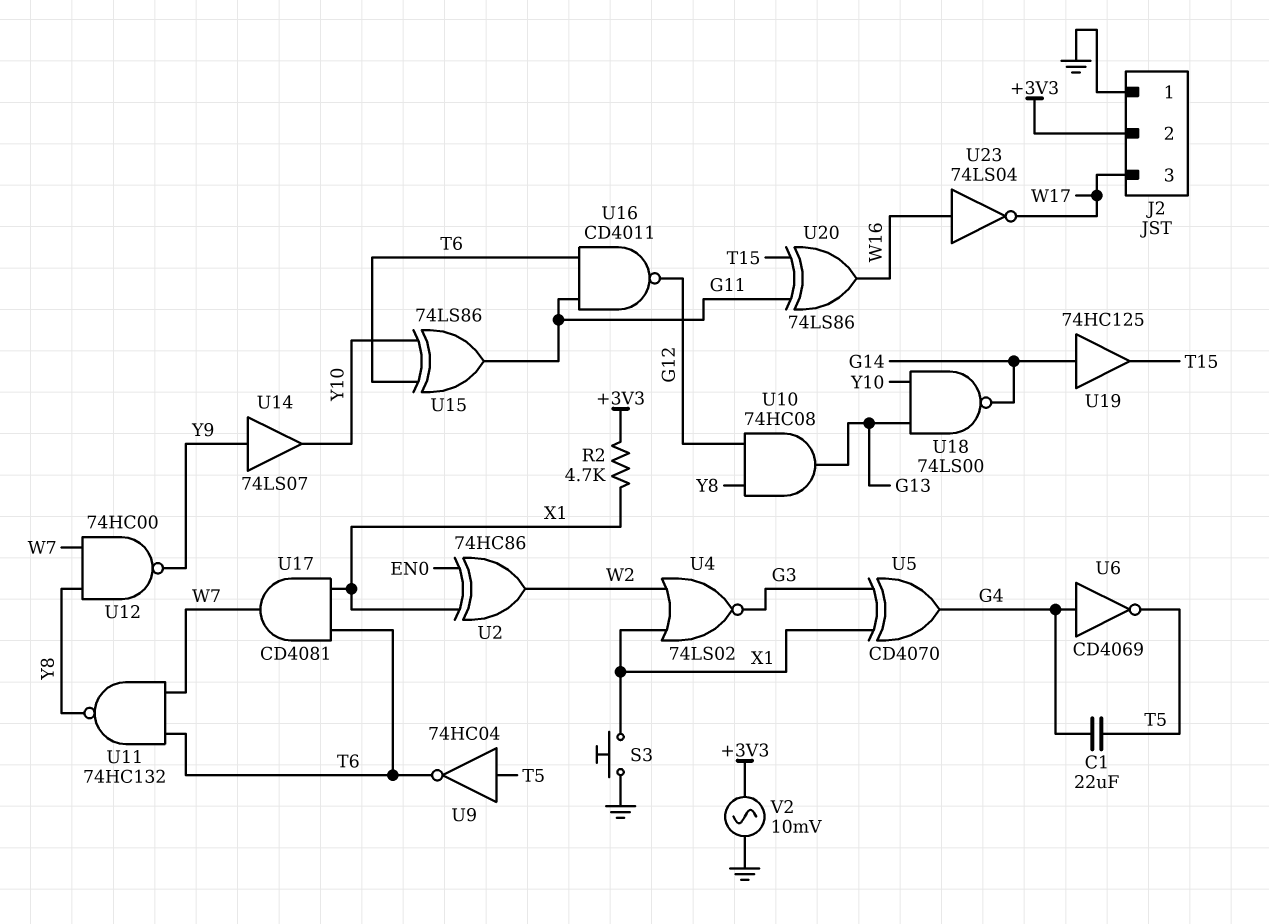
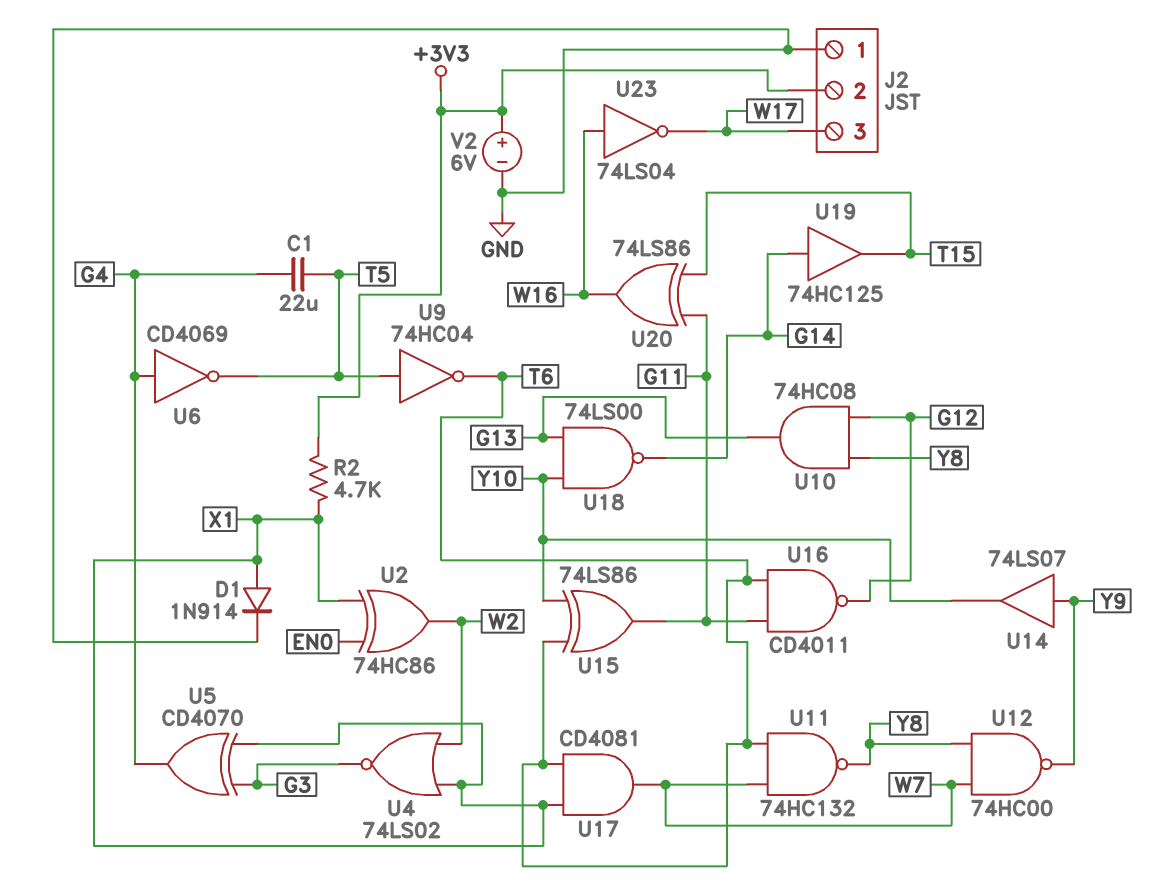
D1: none -> diode 1N914 (A X1, K GND)
S3: button (GND, X1) -> none
V2: AC 10mV (+3V3, GND) -> 6V (plus +3V3, minus GND)

